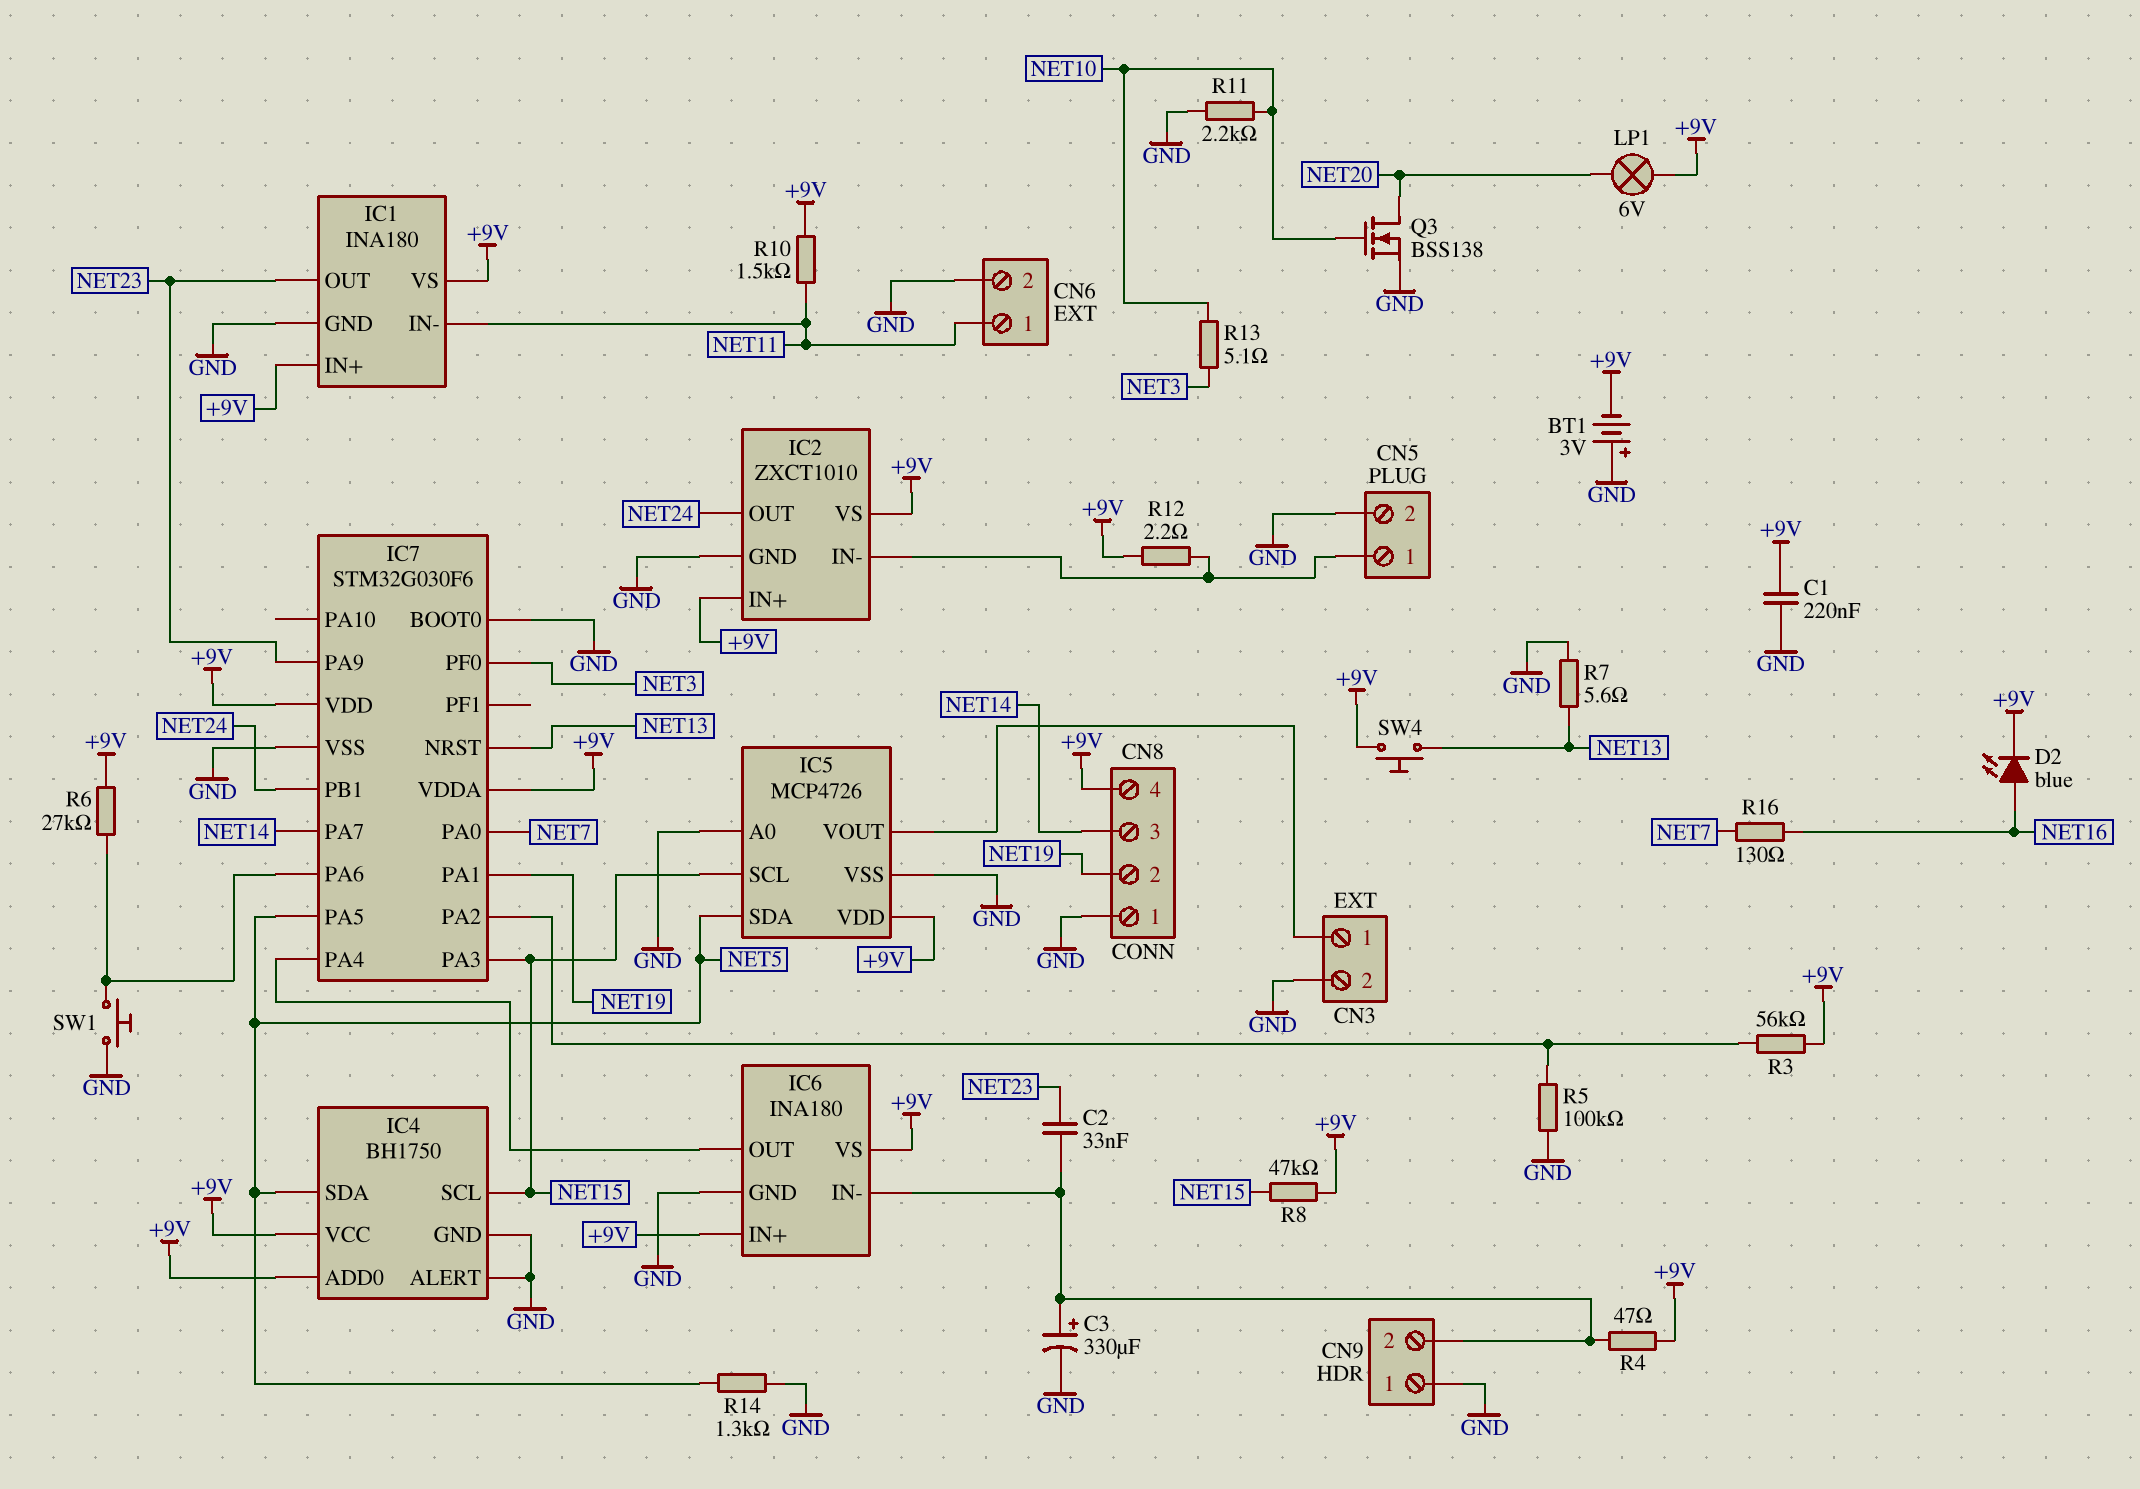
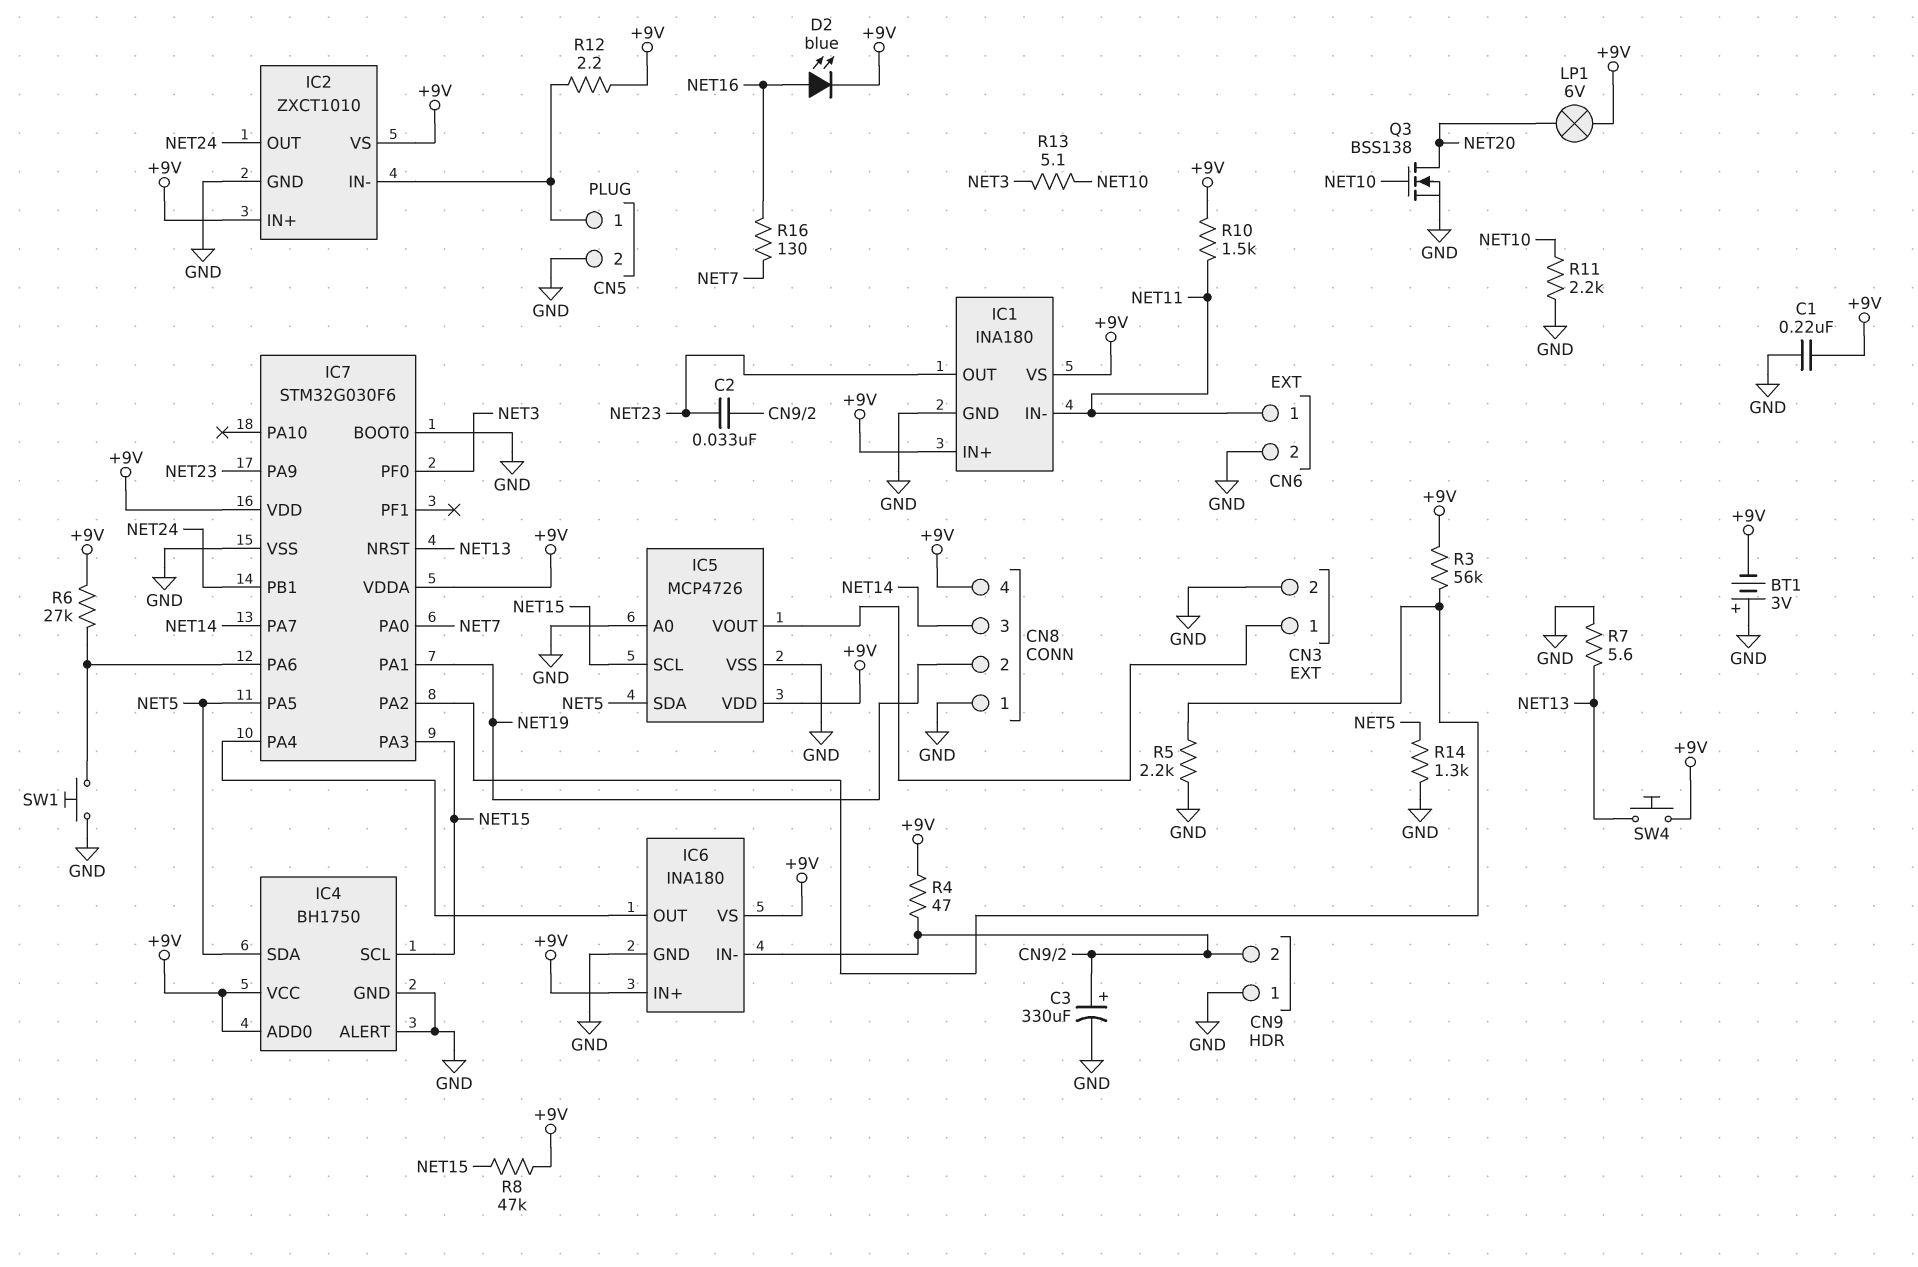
R5: 100k (GND, IC7/PA2) -> 2.2k (GND, IC7/PA2)

